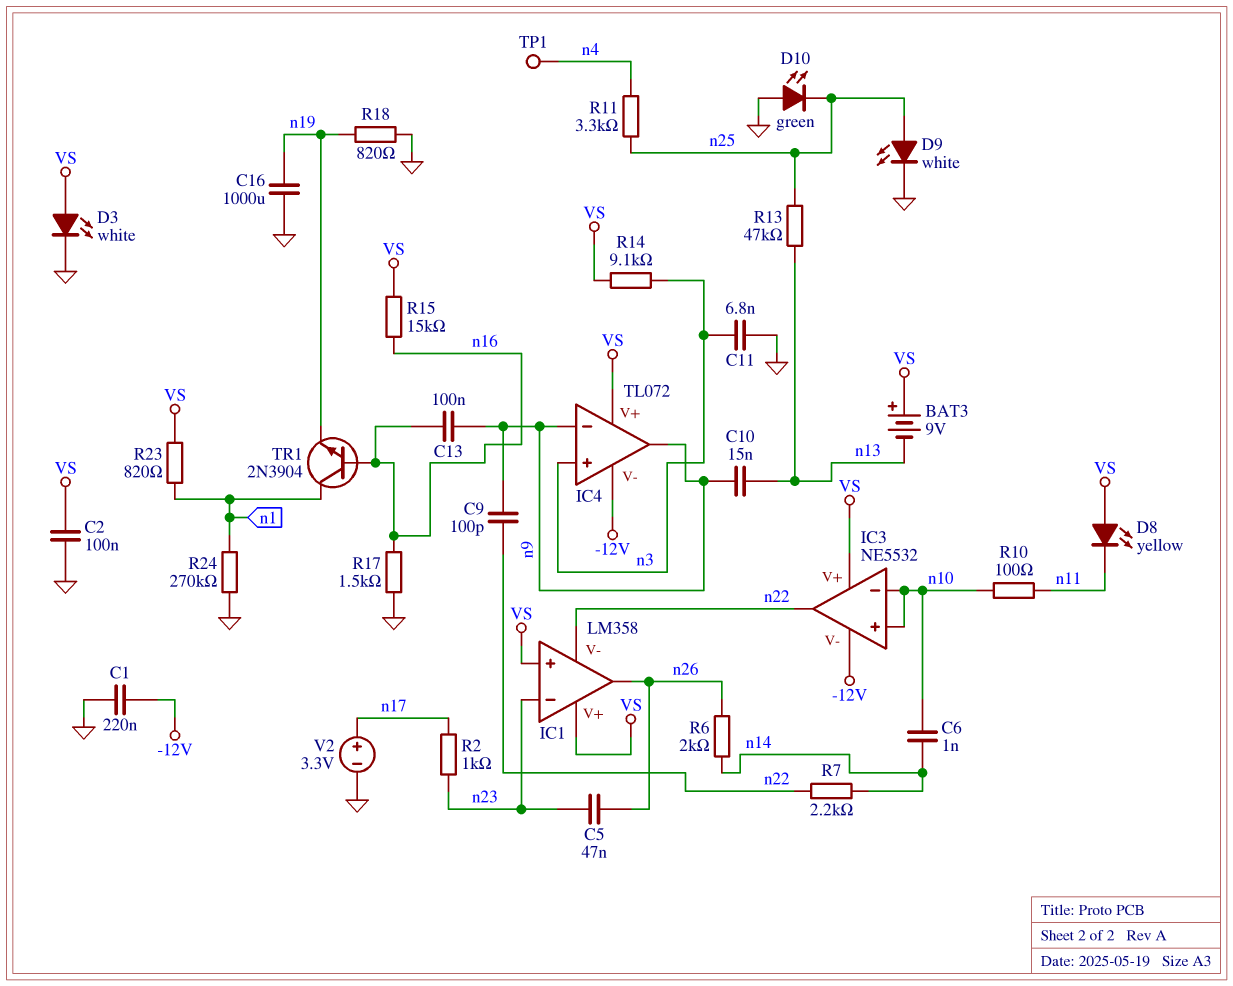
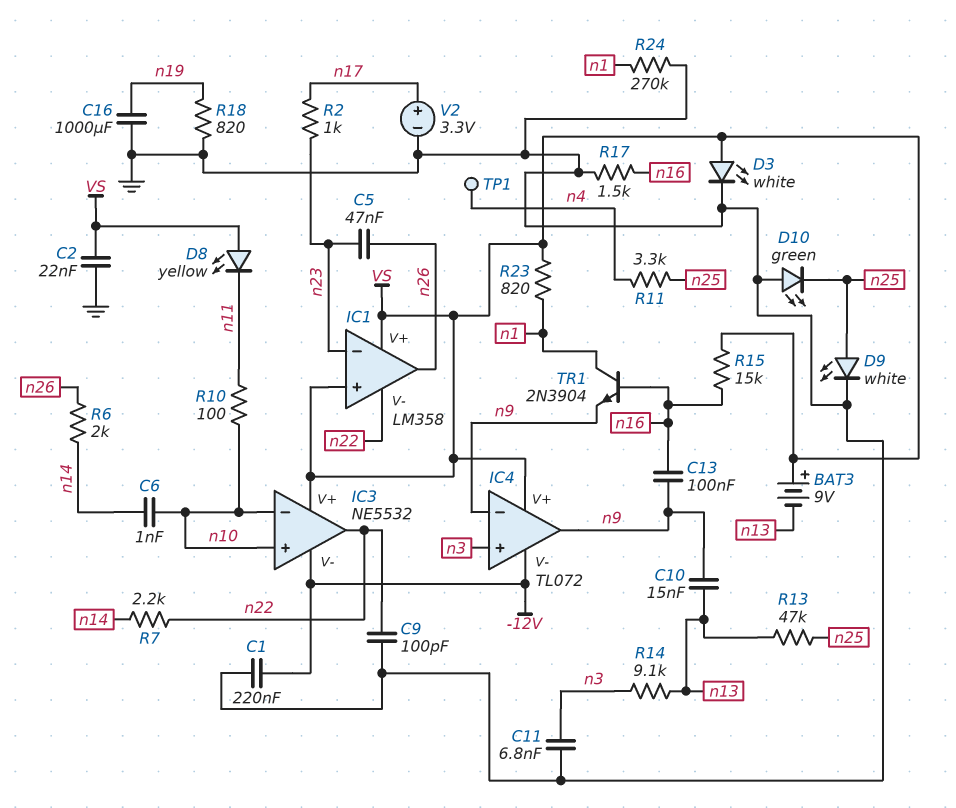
C2: 100nF (GND, VS) -> 22nF (GND, VS)
C9: 100pF (n9, n22) -> 100pF (GND, n22)
R14: 9.1k (VS, n3) -> 9.1k (n3, n13)
TR1: NPN 2N3904 (B n16, C n1, E n19) -> NPN 2N3904 (B n16, C n1, E n9)

